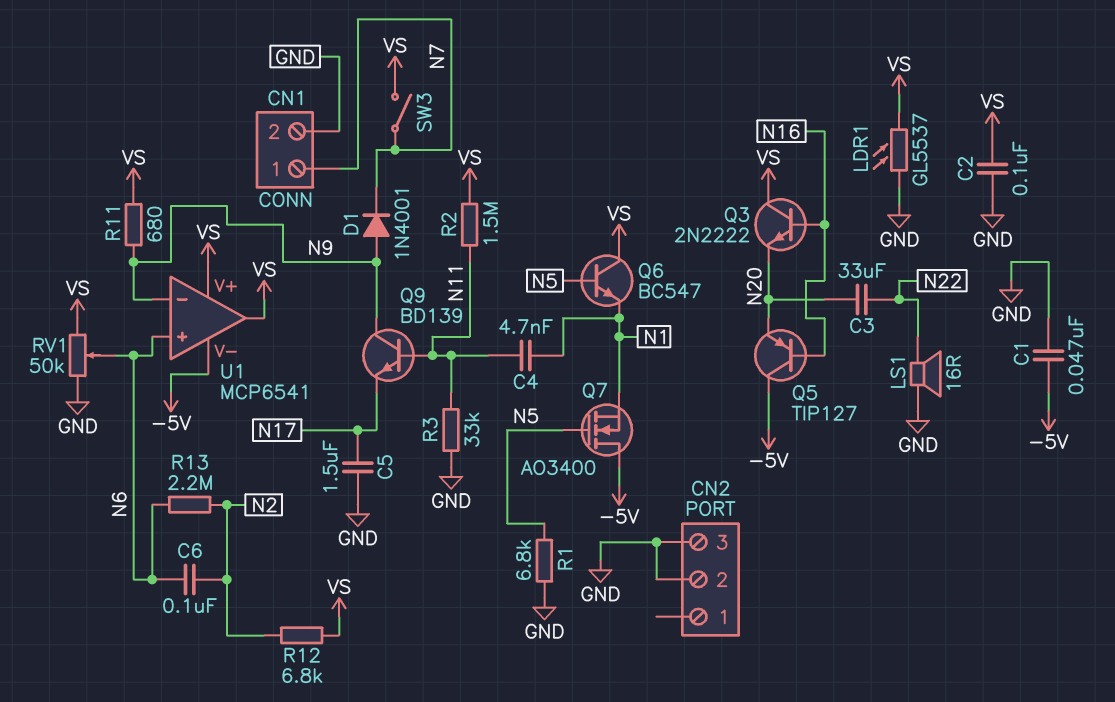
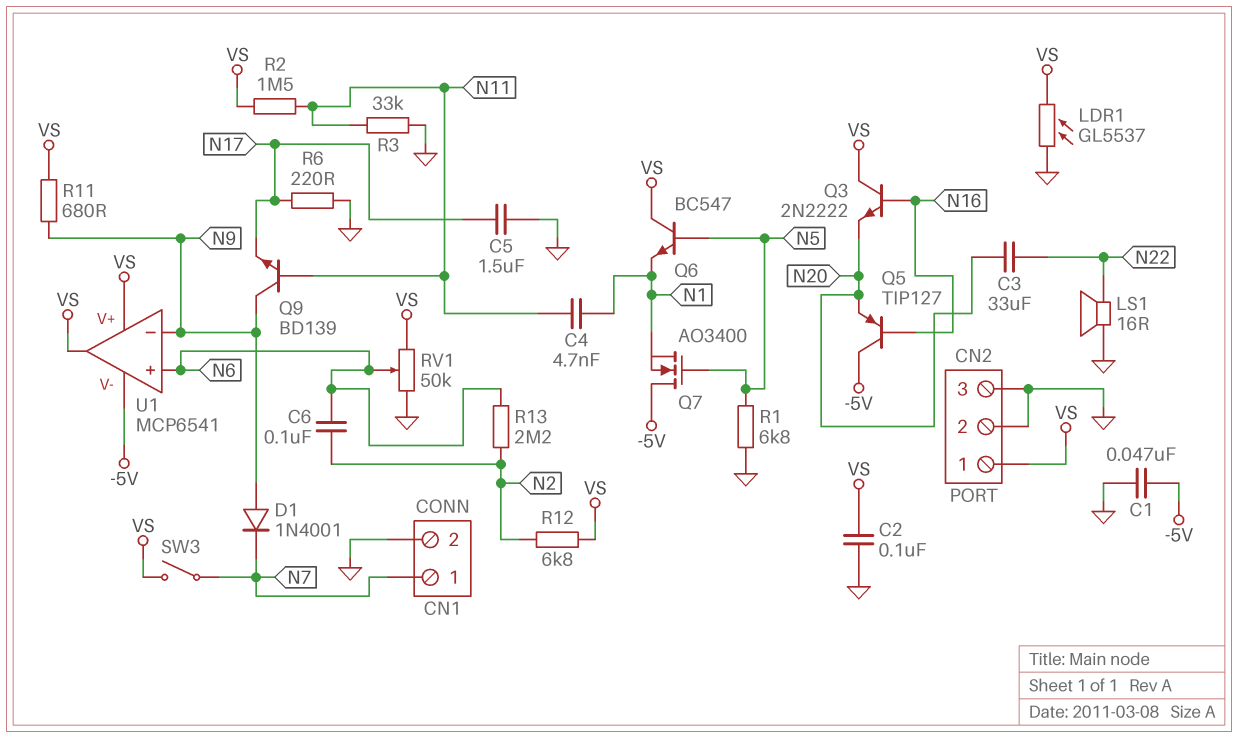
CN2 pin 1: none -> VS
R6: none -> 220 (GND, N17)

